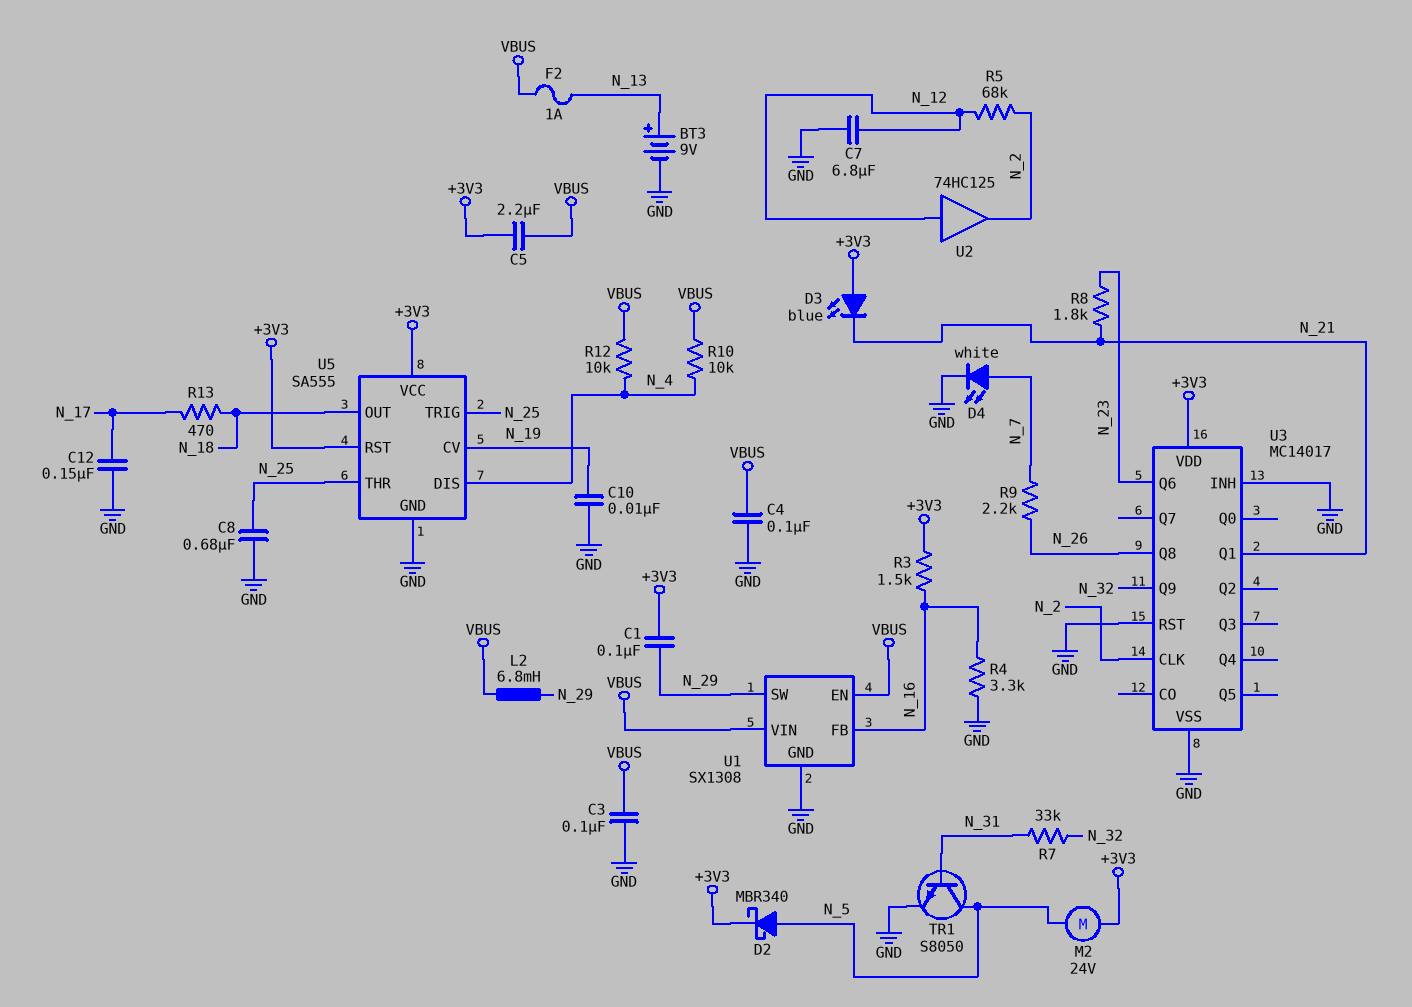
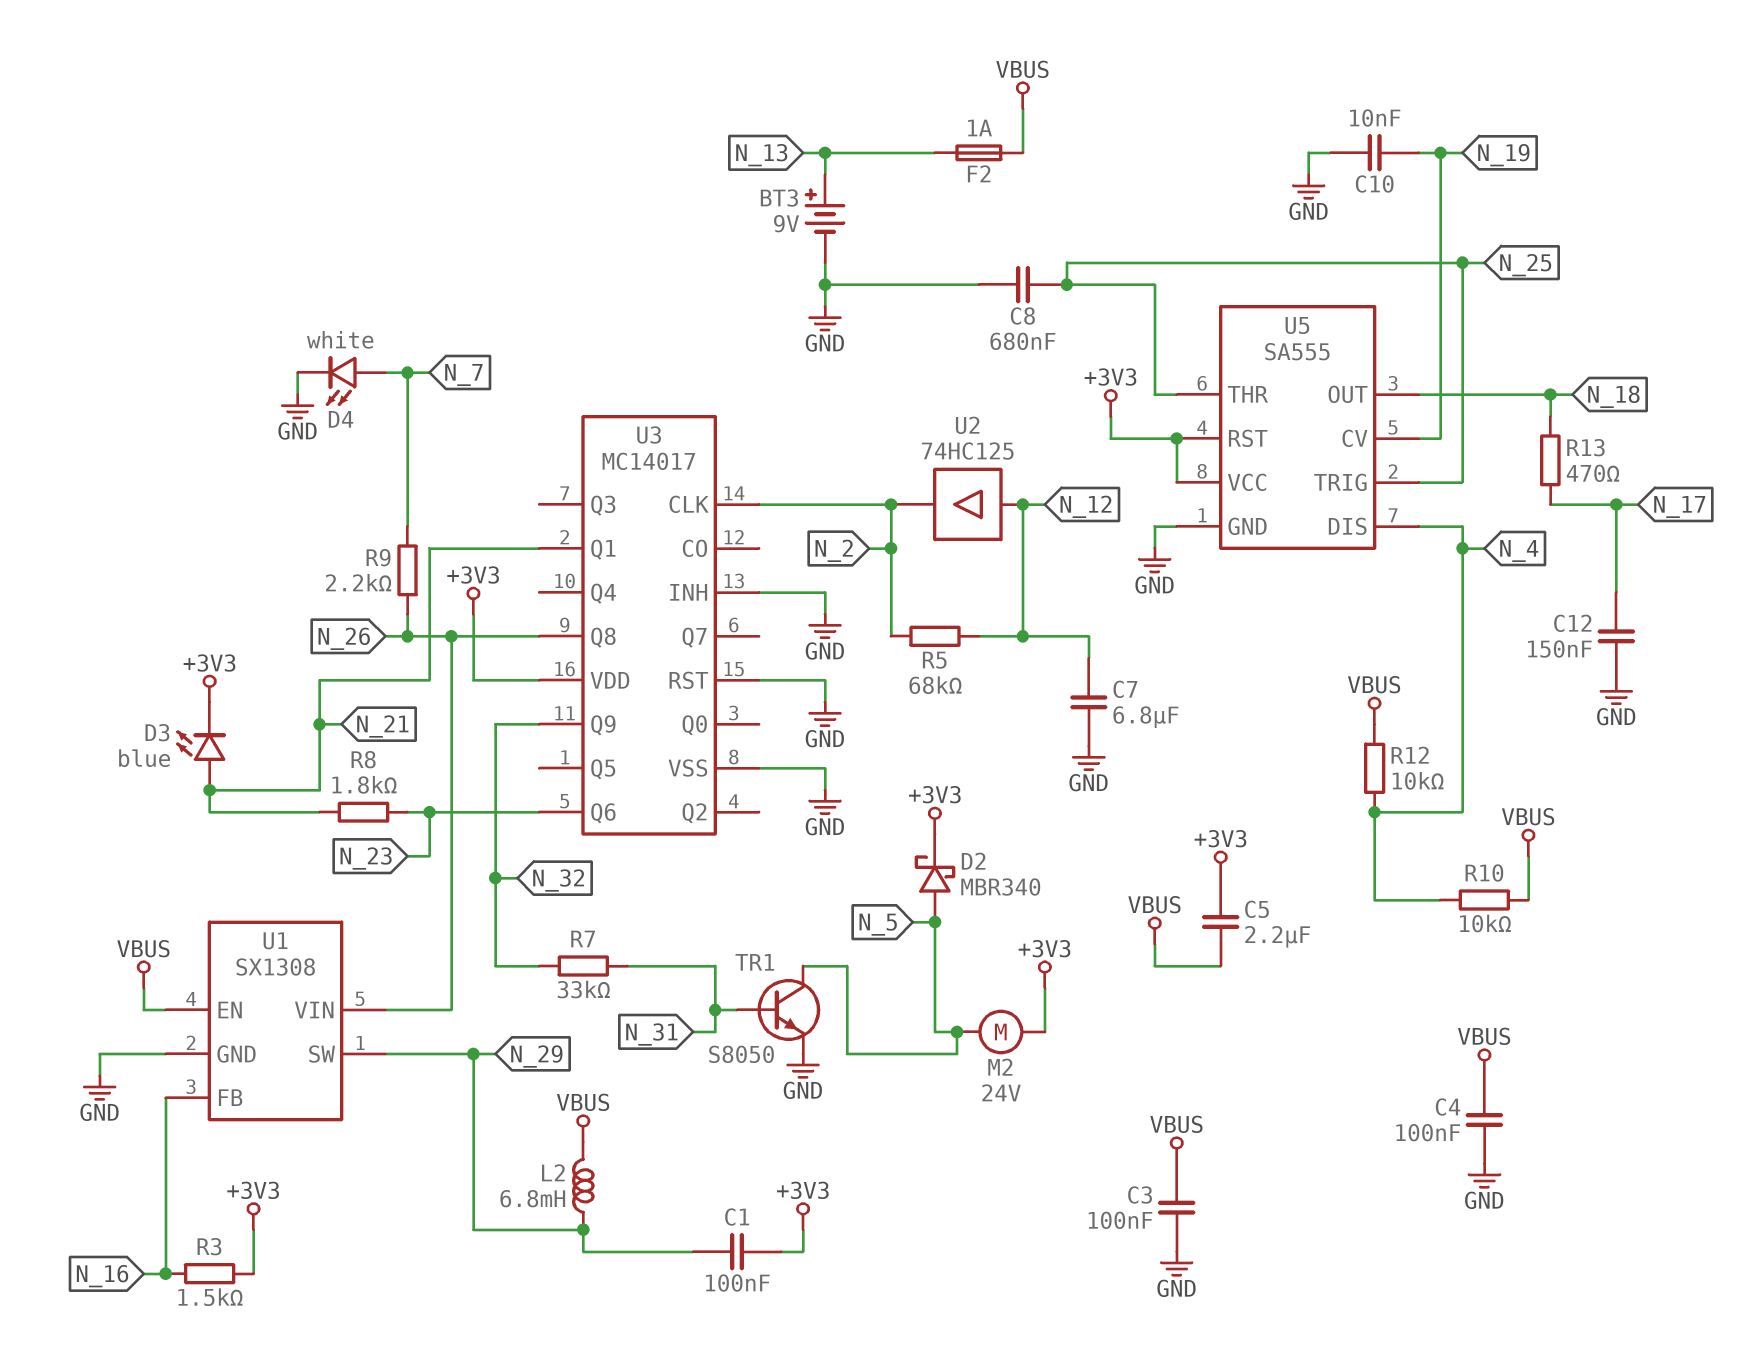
D3: LED blue (A +3V3, K N_21) -> LED blue (A N_21, K +3V3)
R4: 3.3k (GND, N_16) -> none
U1 pin VIN: VBUS -> N_26

